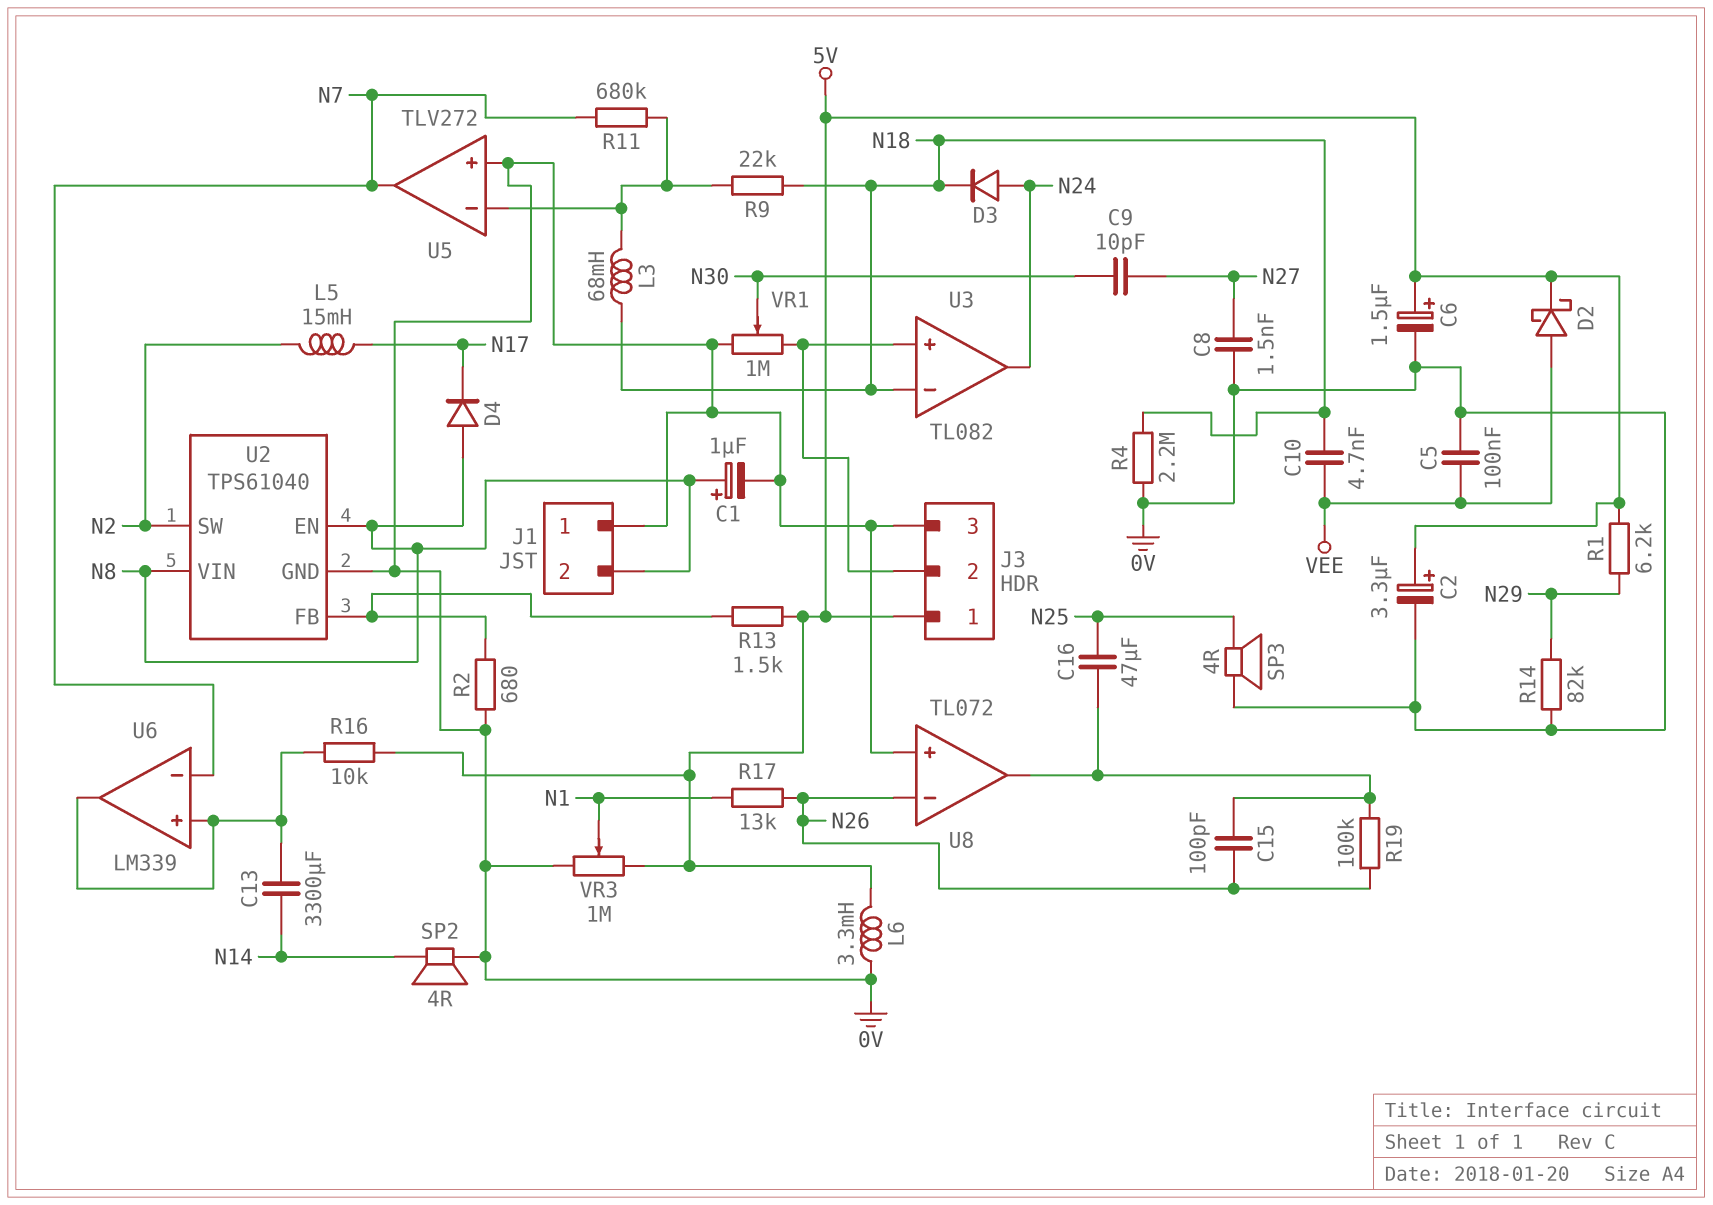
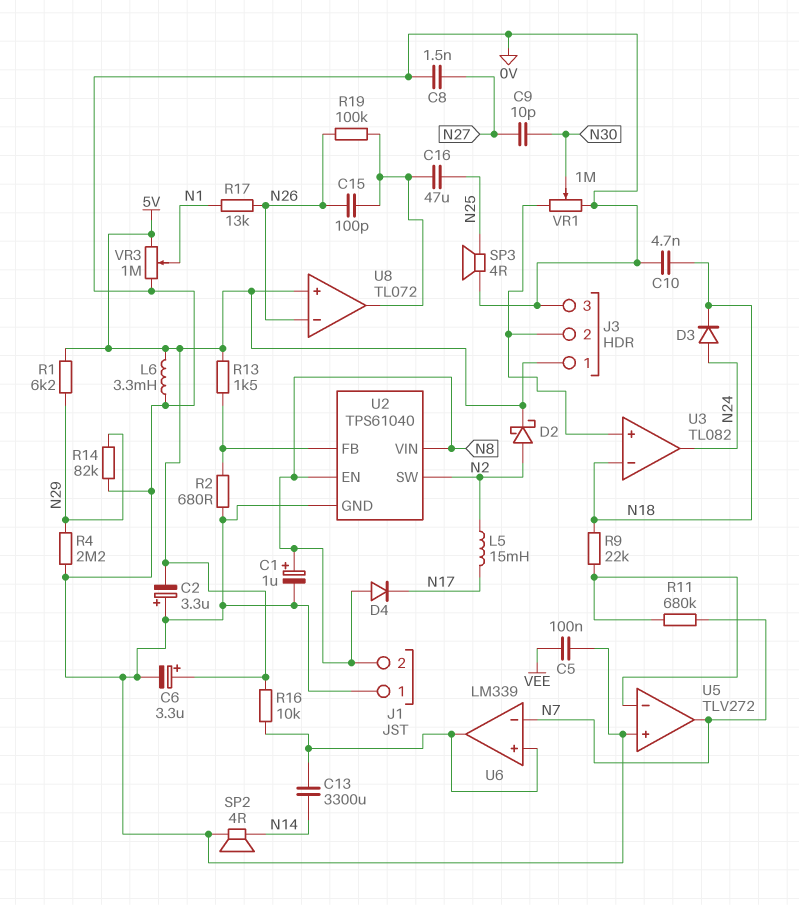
C2: 3.3uF (plus 5V, minus 0V) -> 3.3uF (plus 0V, minus 5V)
C6: 1.5uF (plus 5V, minus 0V) -> 3.3uF (plus 5V, minus 0V)
C10: 4.7nF (N18, VEE) -> 4.7nF (0V, N18)
D2: schottky (A VEE, K 5V) -> schottky (A N2, K 5V)
L3: 68mH (N18, U5/in-) -> none
R4: 2.2M (0V, N18) -> 2.2M (0V, N29)
U8 pin in+: 0V -> 5V

